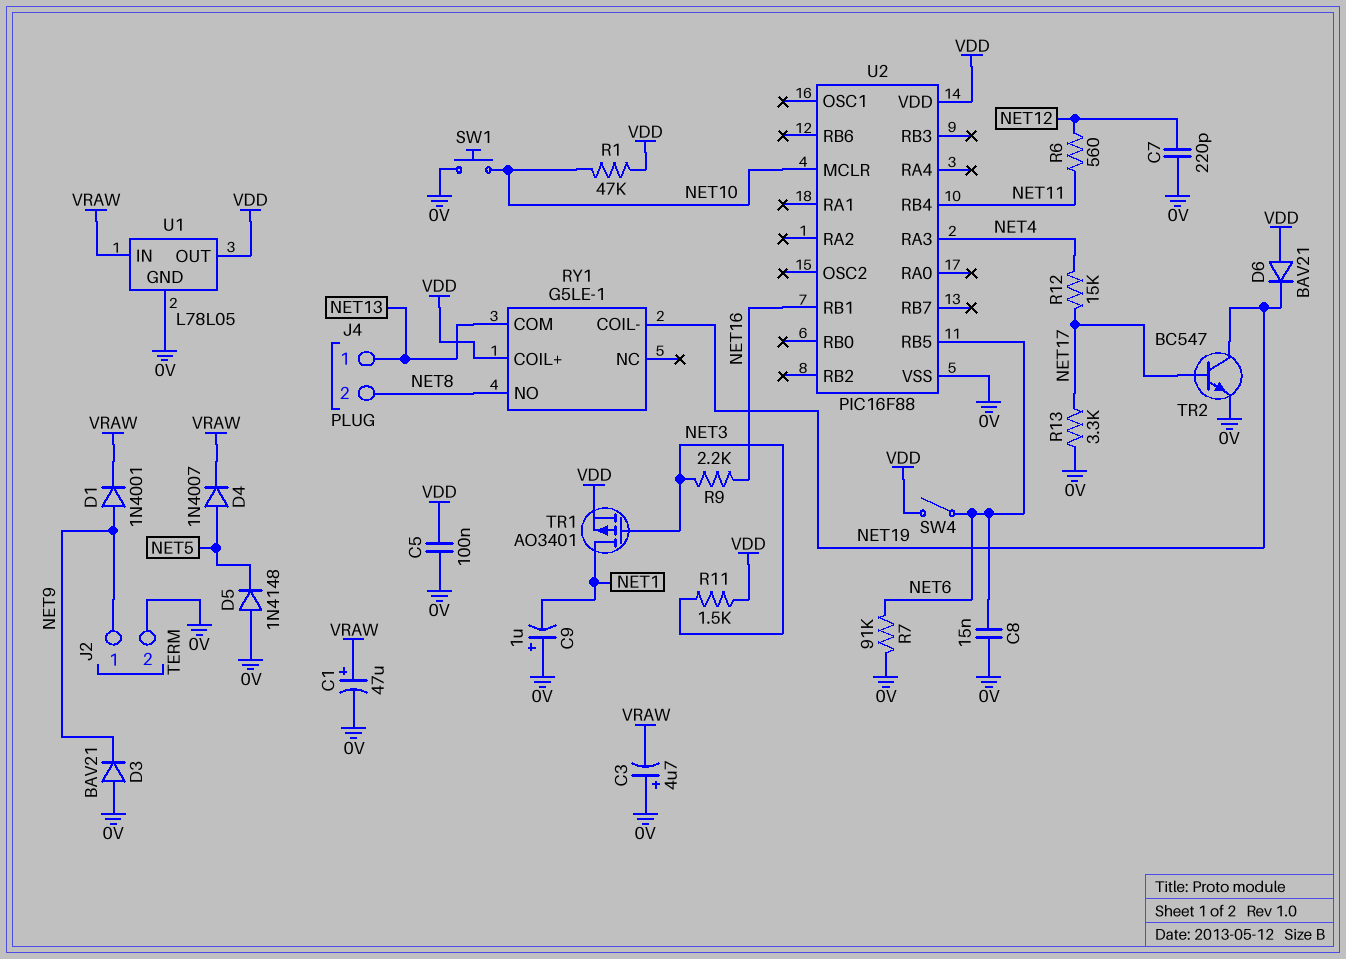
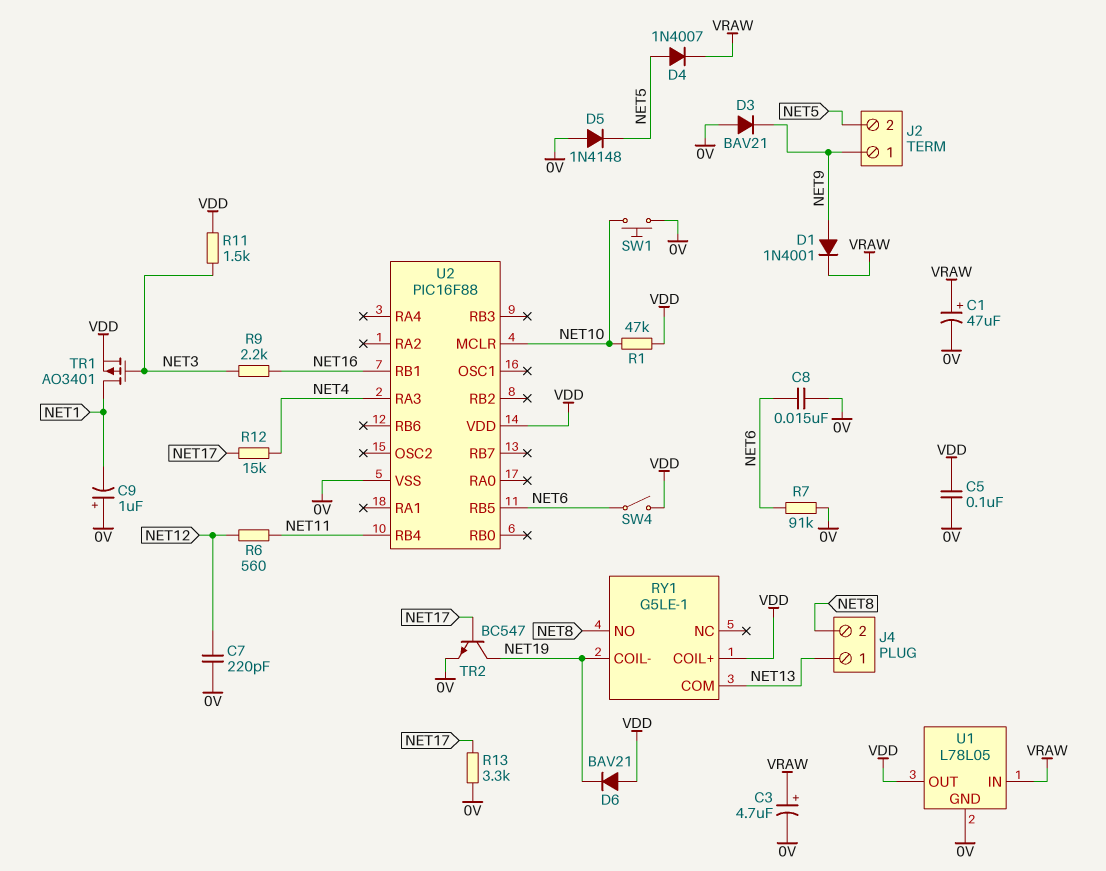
C3: 4.7uF (plus 0V, minus VRAW) -> 4.7uF (plus VRAW, minus 0V)
J2 pin 2: 0V -> NET5

